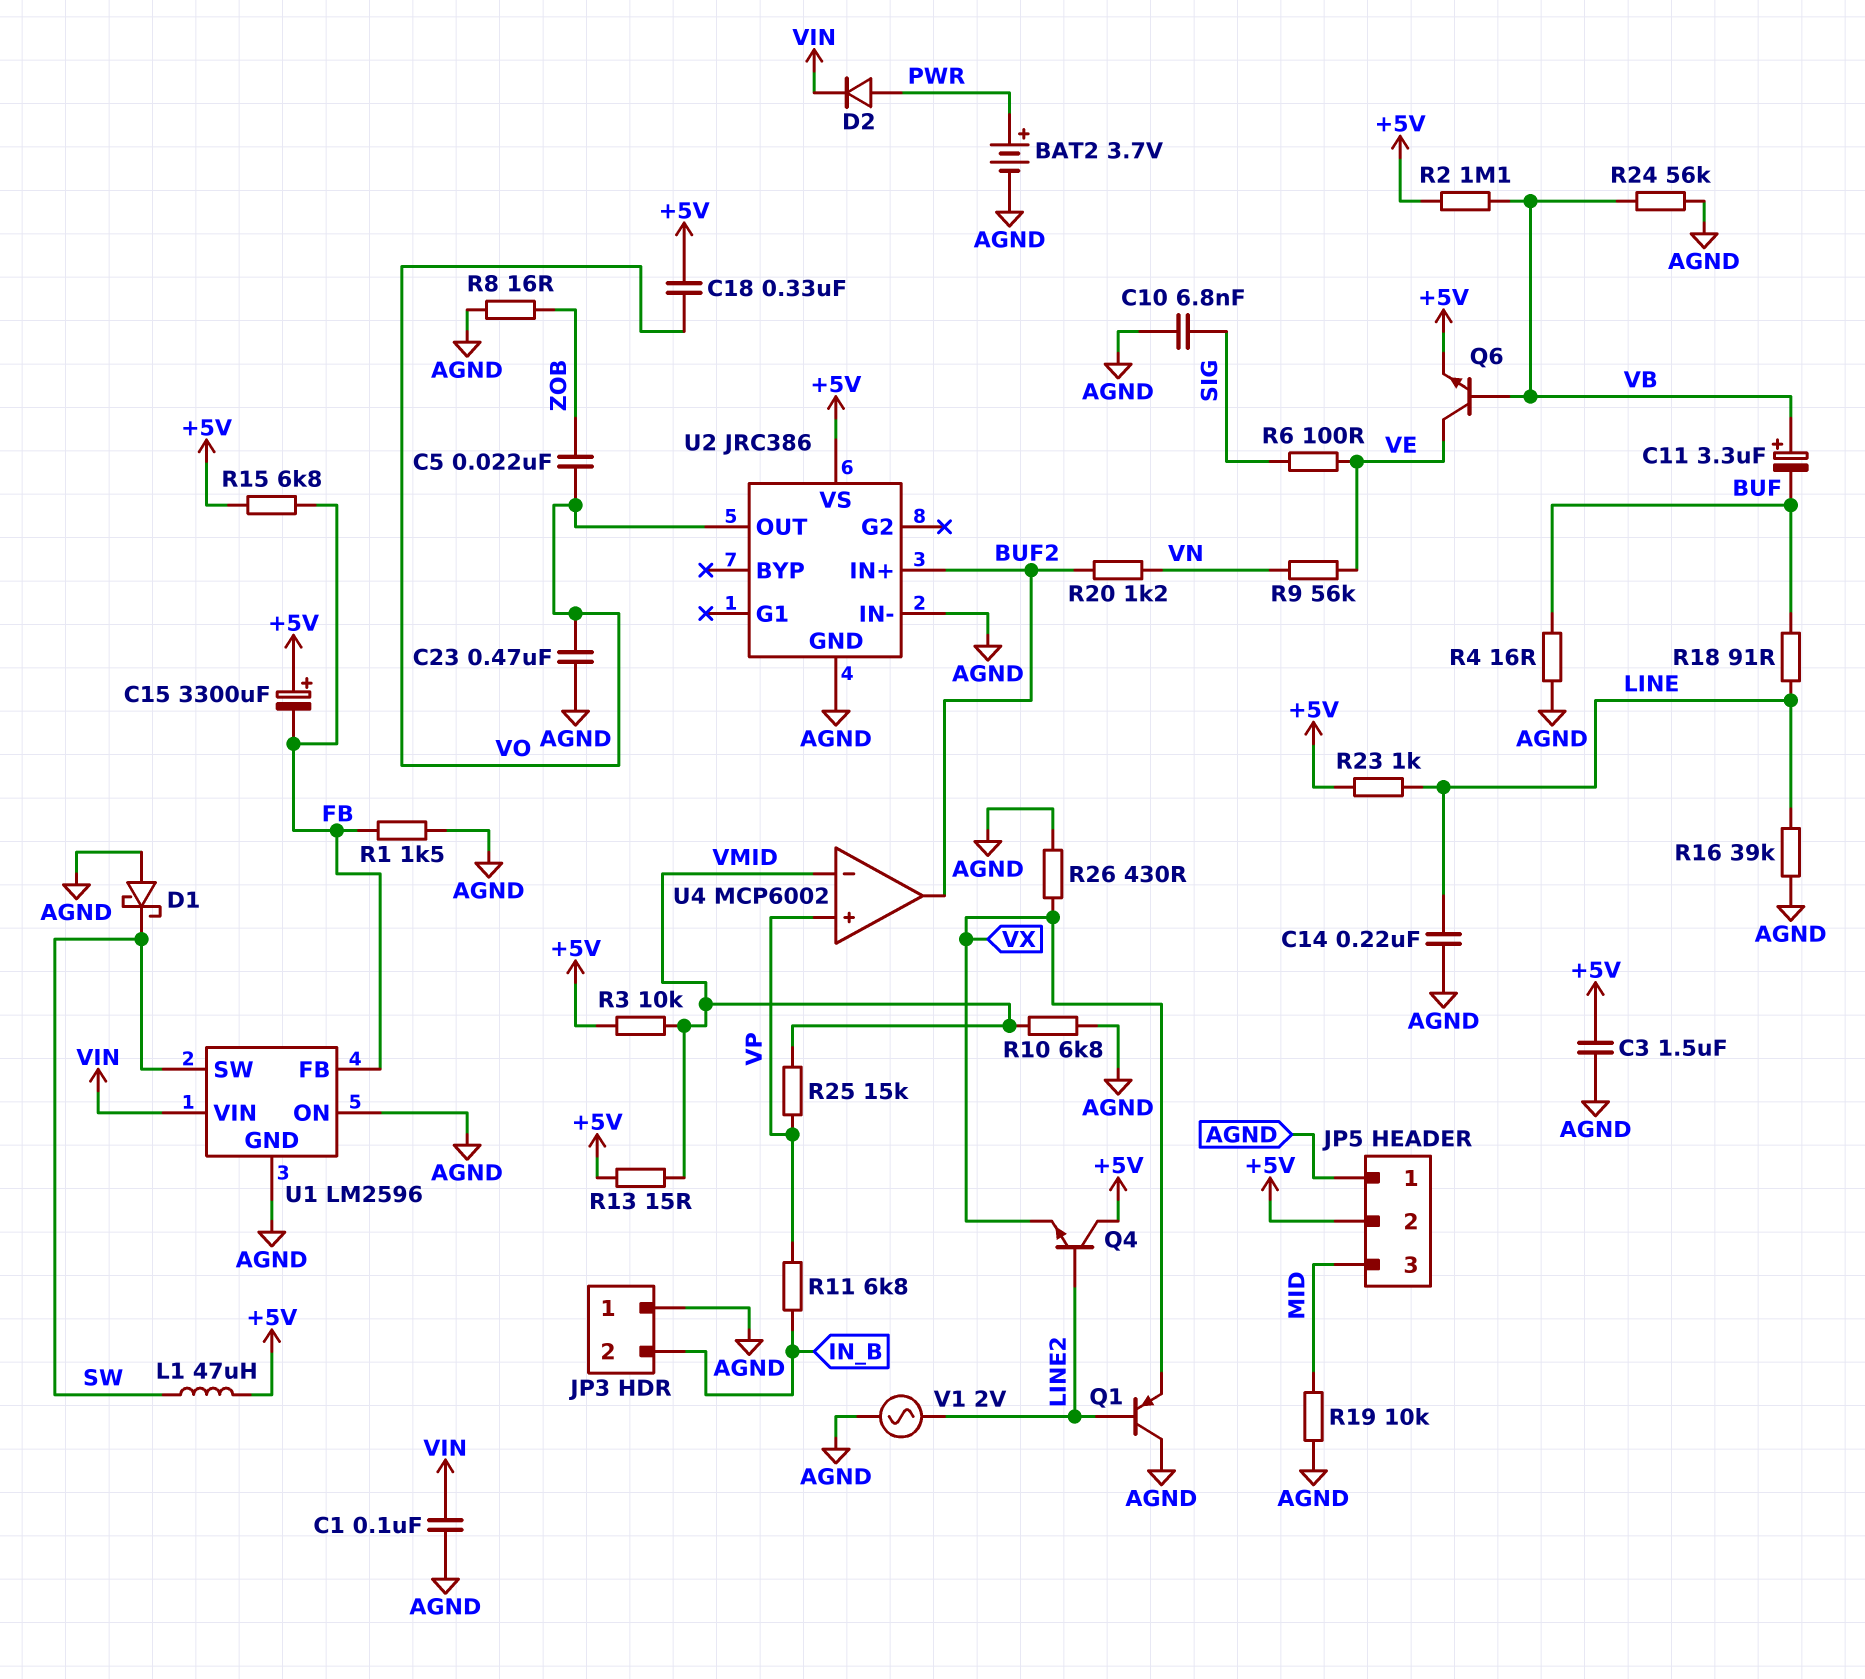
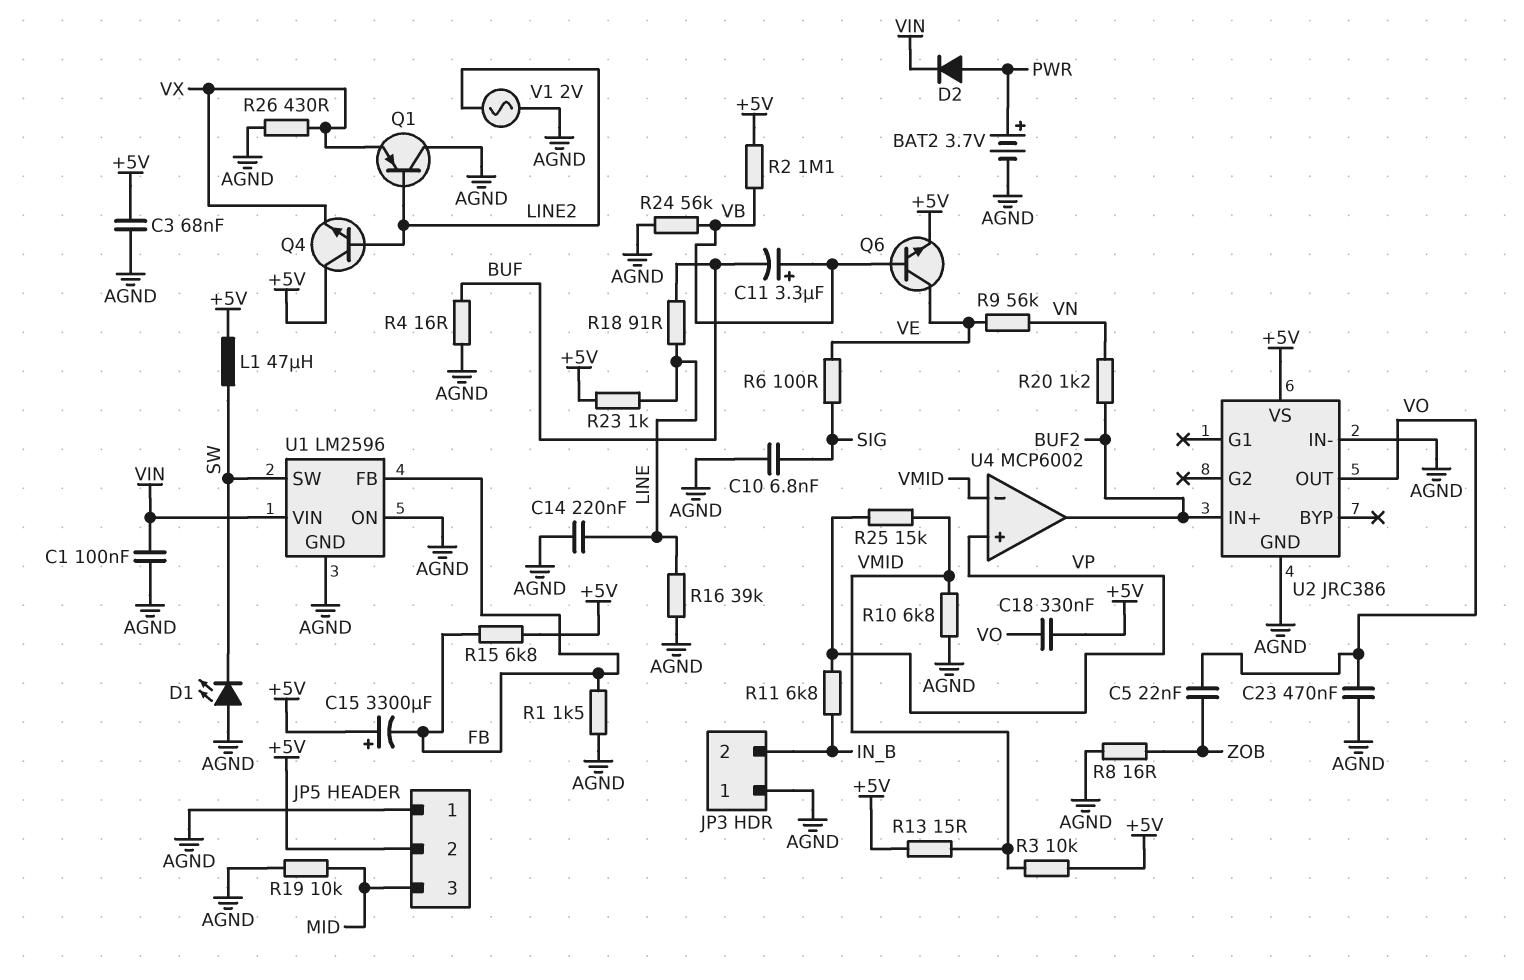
C3: 1.5uF (+5V, AGND) -> 68nF (+5V, AGND)
D1: schottky (A AGND, K SW) -> LED (A AGND, K SW)

